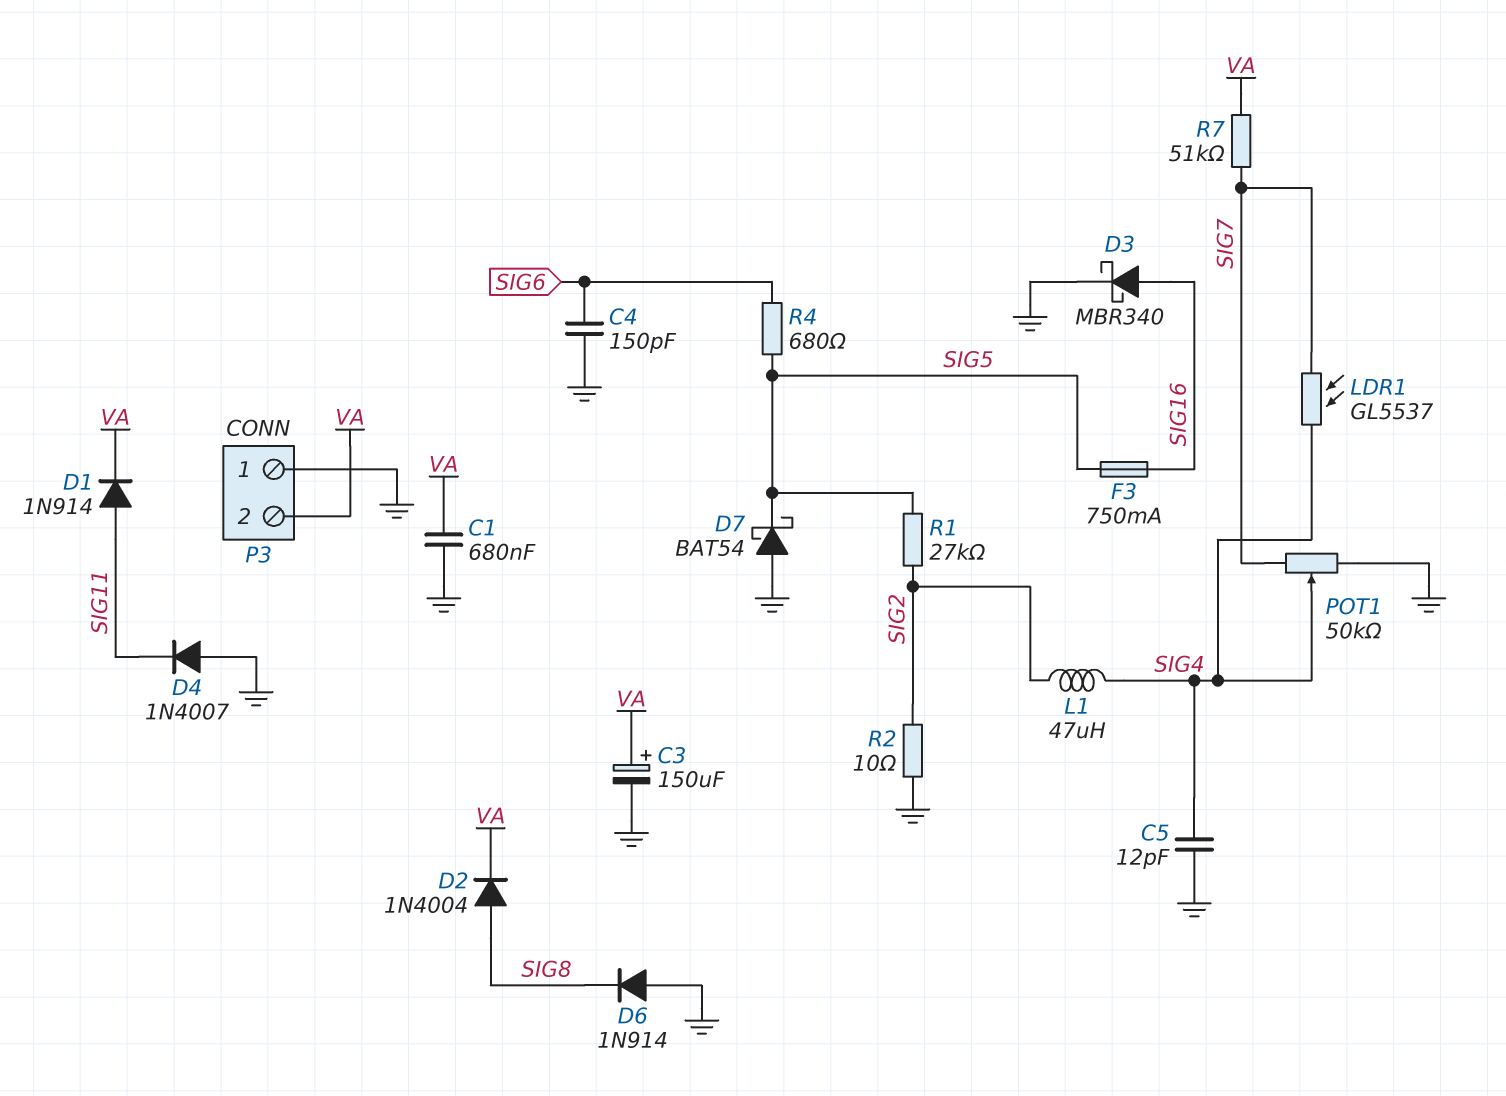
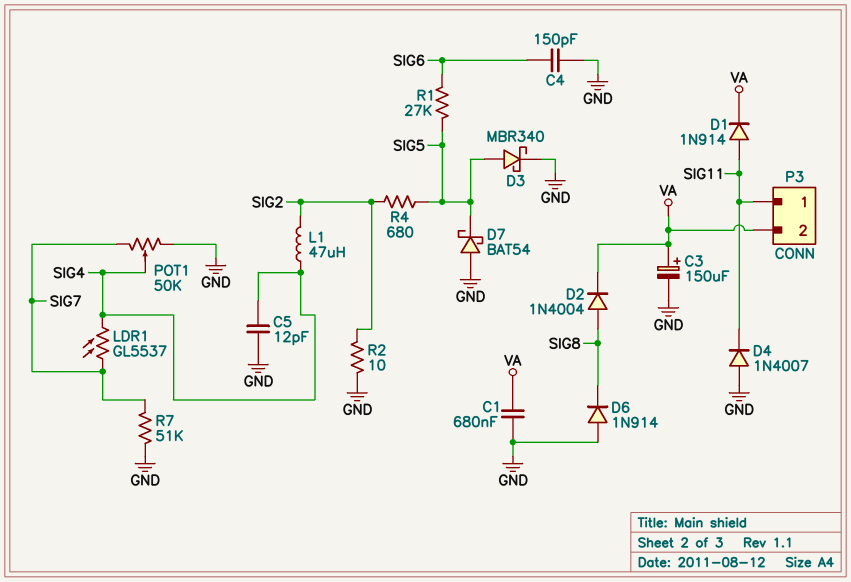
D3: schottky MBR340 (A SIG16, K GND) -> schottky MBR340 (A SIG5, K GND)
F3: 750mA (SIG5, SIG16) -> none
P3 pin 1: GND -> SIG11
R1: 27k (SIG2, SIG5) -> 27k (SIG5, SIG6)
R4: 680 (SIG5, SIG6) -> 680 (SIG2, SIG5)
R7: 51k (SIG7, VA) -> 51k (GND, SIG7)

